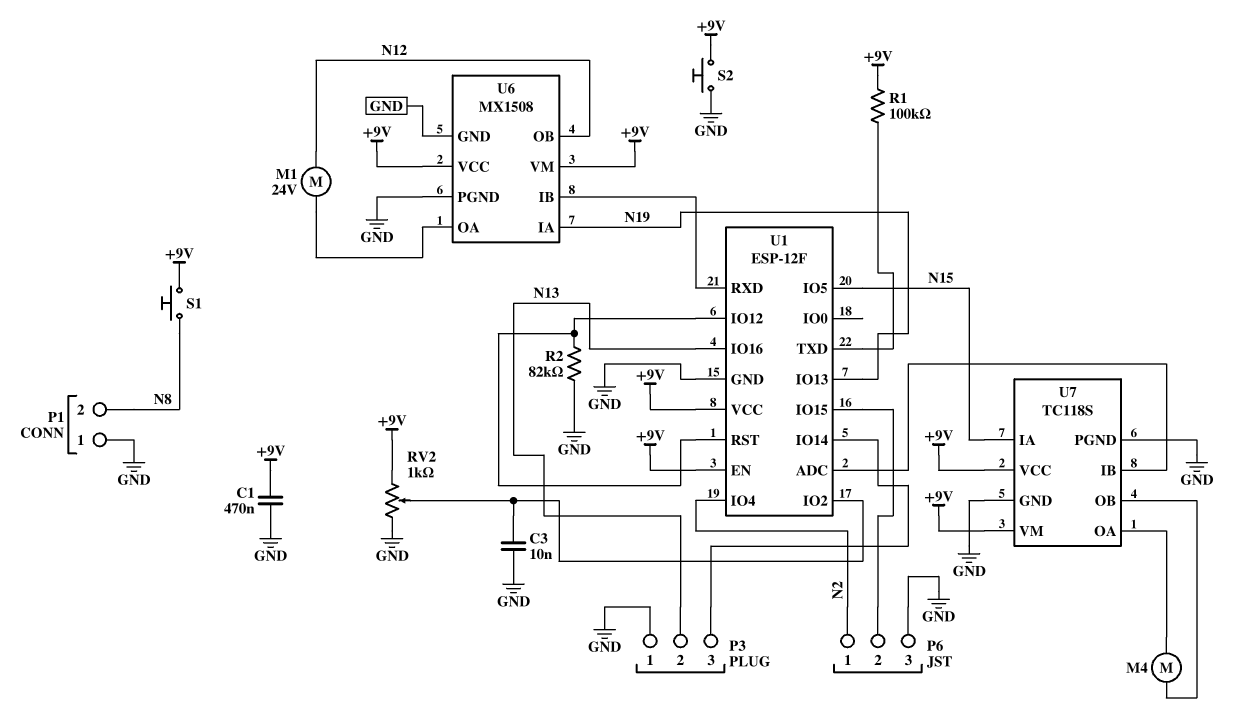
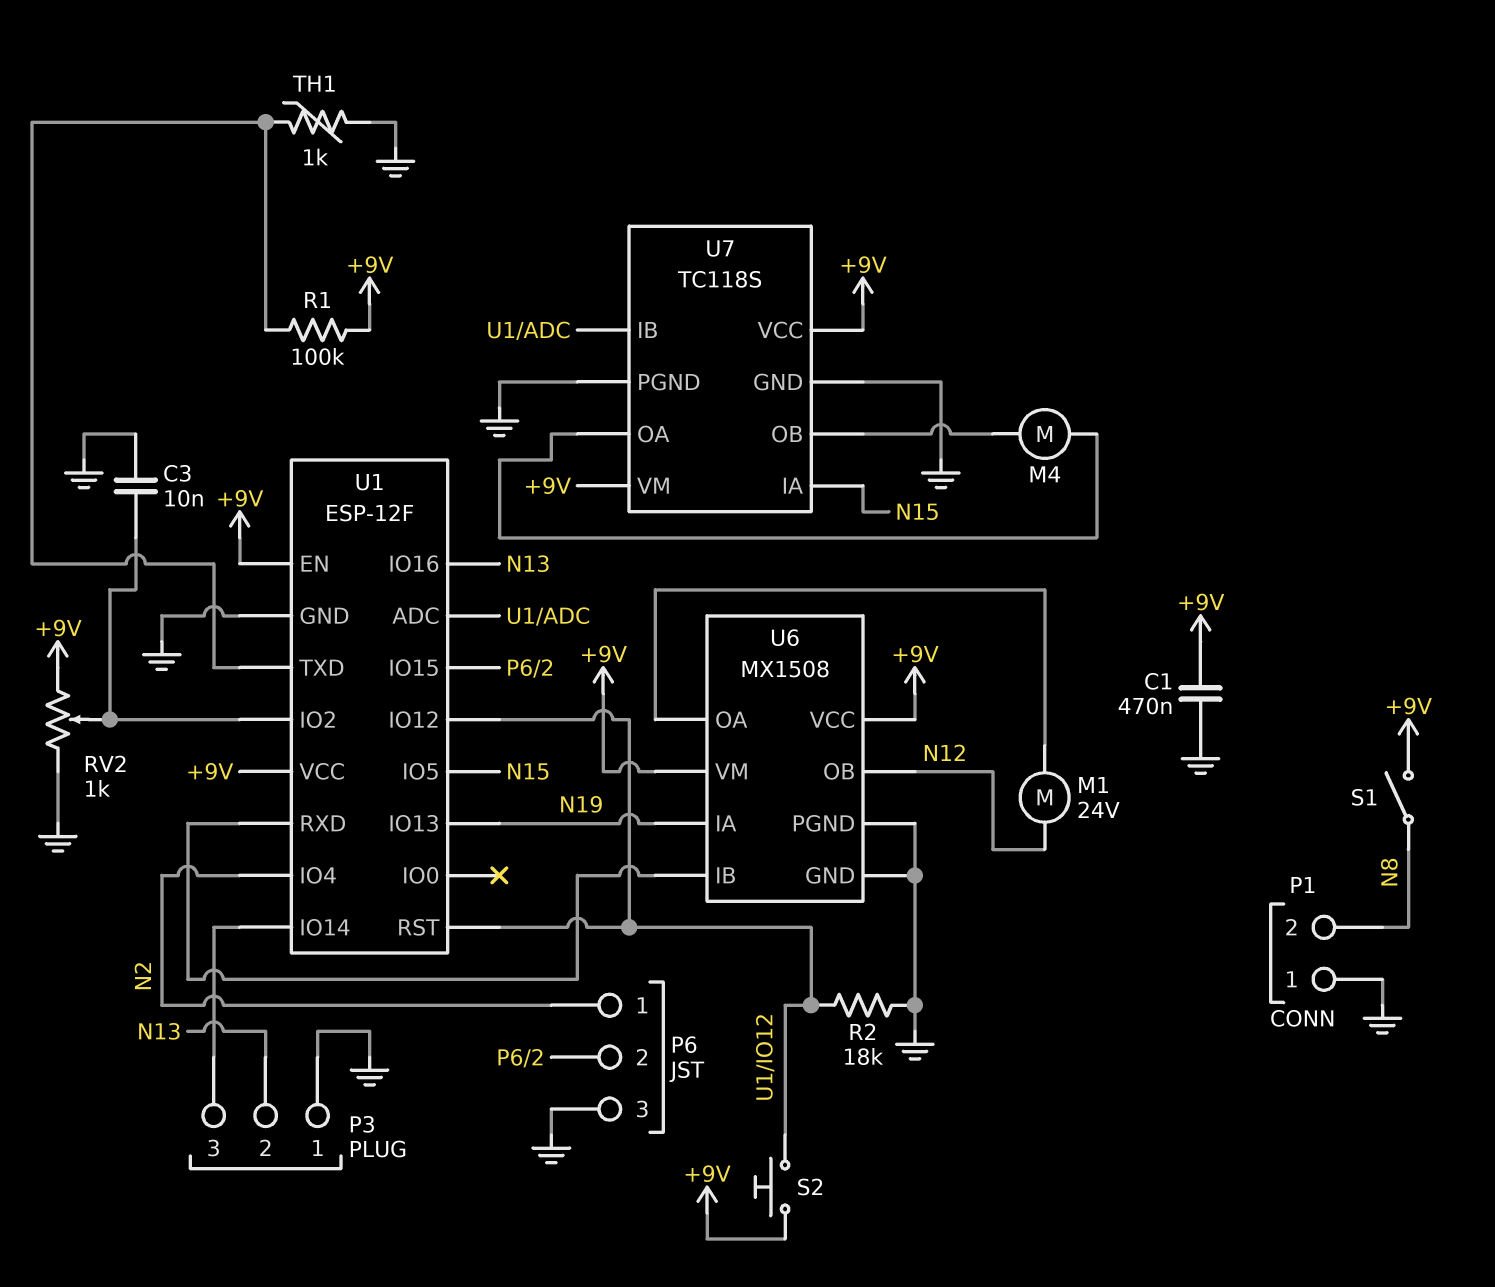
R2: 82k (GND, U1/IO12) -> 18k (GND, U1/IO12)
S1: button (+9V, N8) -> switch (+9V, N8)
S2: button (+9V, GND) -> button (+9V, U1/IO12)
TH1: none -> 1k (GND, U1/TXD)

